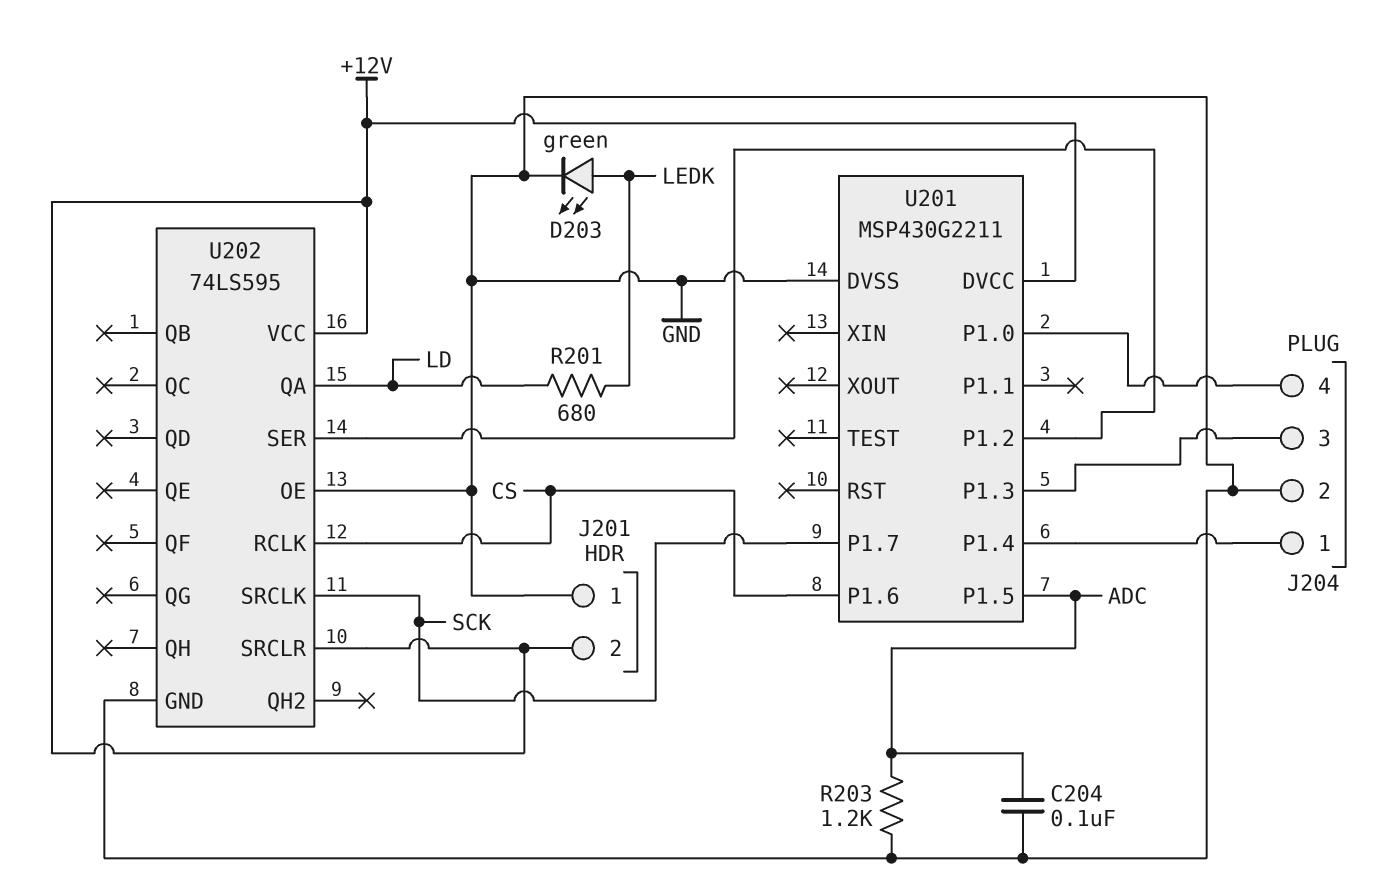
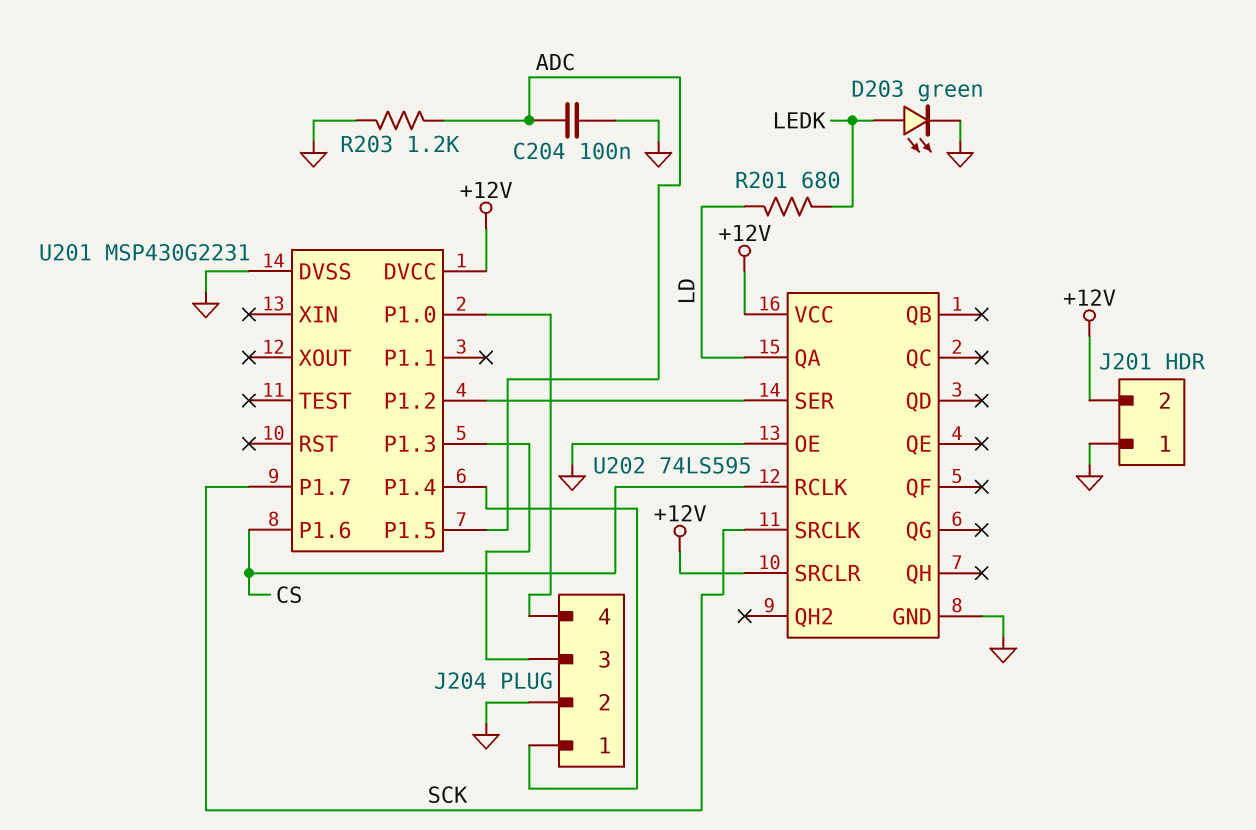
U201: MSP430G2211 -> MSP430G2231

